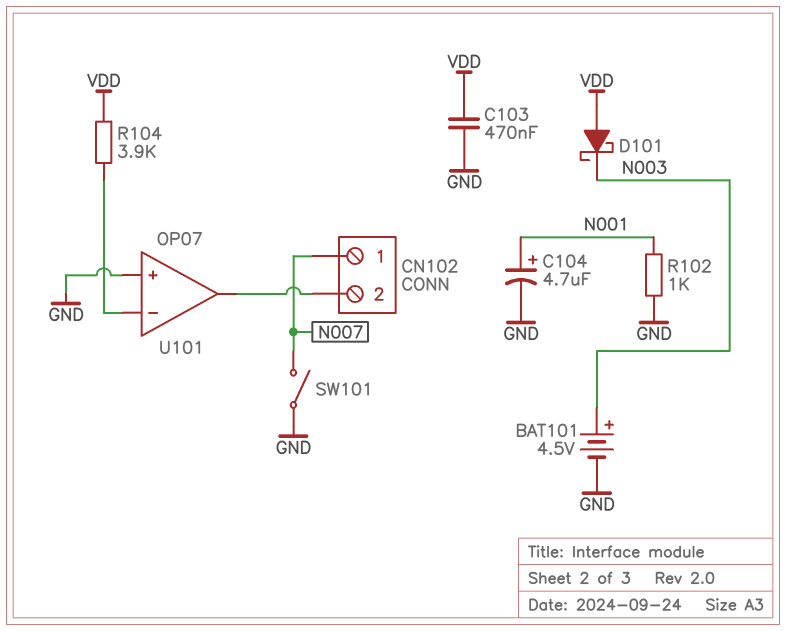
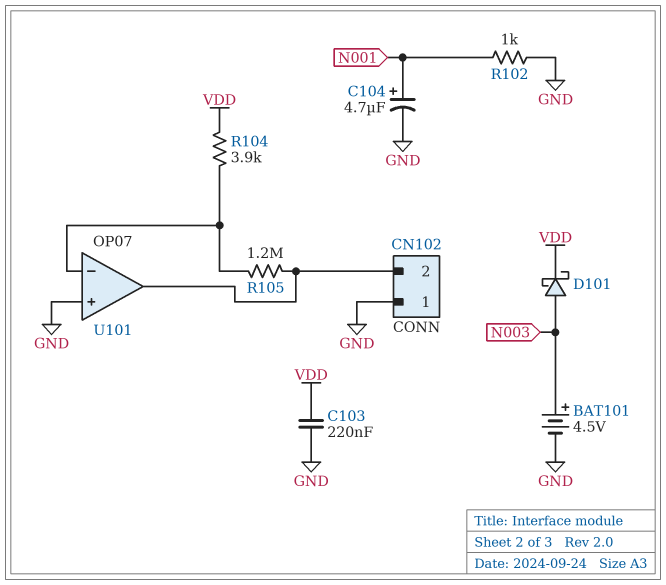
C103: 470nF (GND, VDD) -> 220nF (GND, VDD)
CN102 pin 1: N007 -> GND
D101: schottky (A VDD, K N003) -> schottky (A N003, K VDD)
R105: none -> 1.2M (CN102/2, U101/in-)
SW101: switch (GND, N007) -> none

